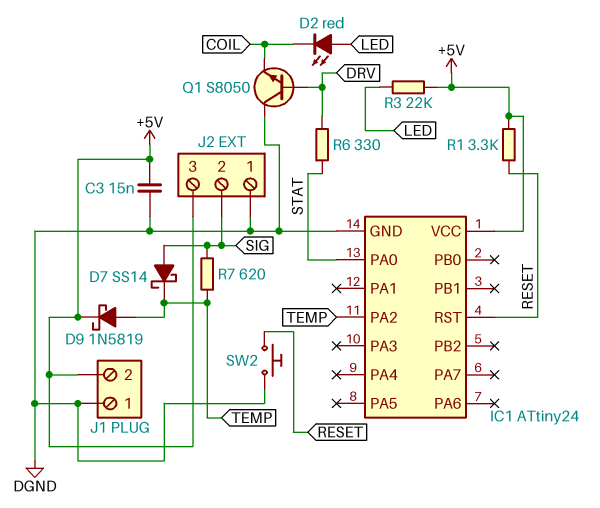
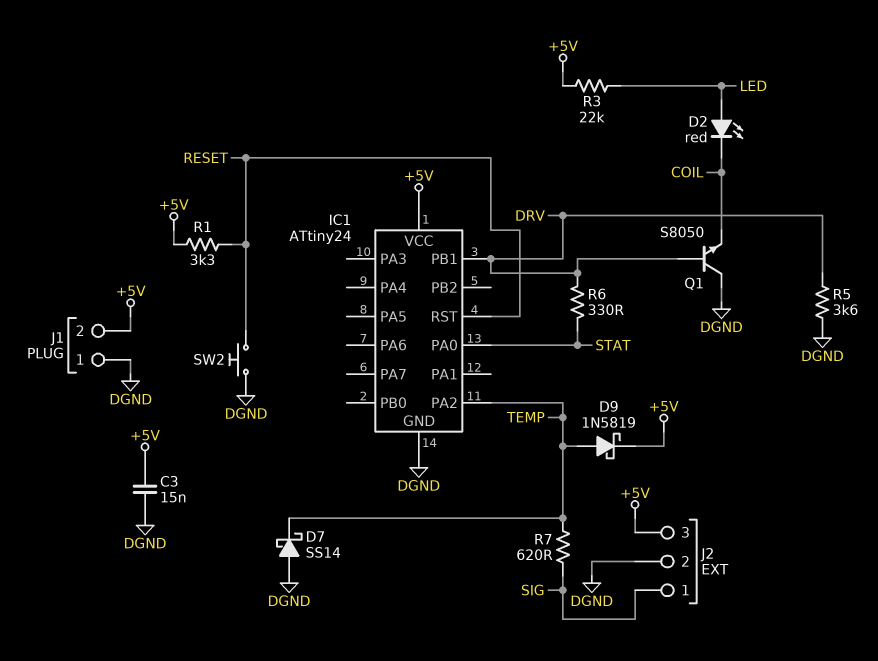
D7: schottky SS14 (A SIG, K TEMP) -> schottky SS14 (A DGND, K TEMP)
IC1 pin PB1: none -> DRV
J2 pin 1: DGND -> SIG
J2 pin 2: SIG -> DGND
R5: none -> 3.6k (DGND, DRV)

